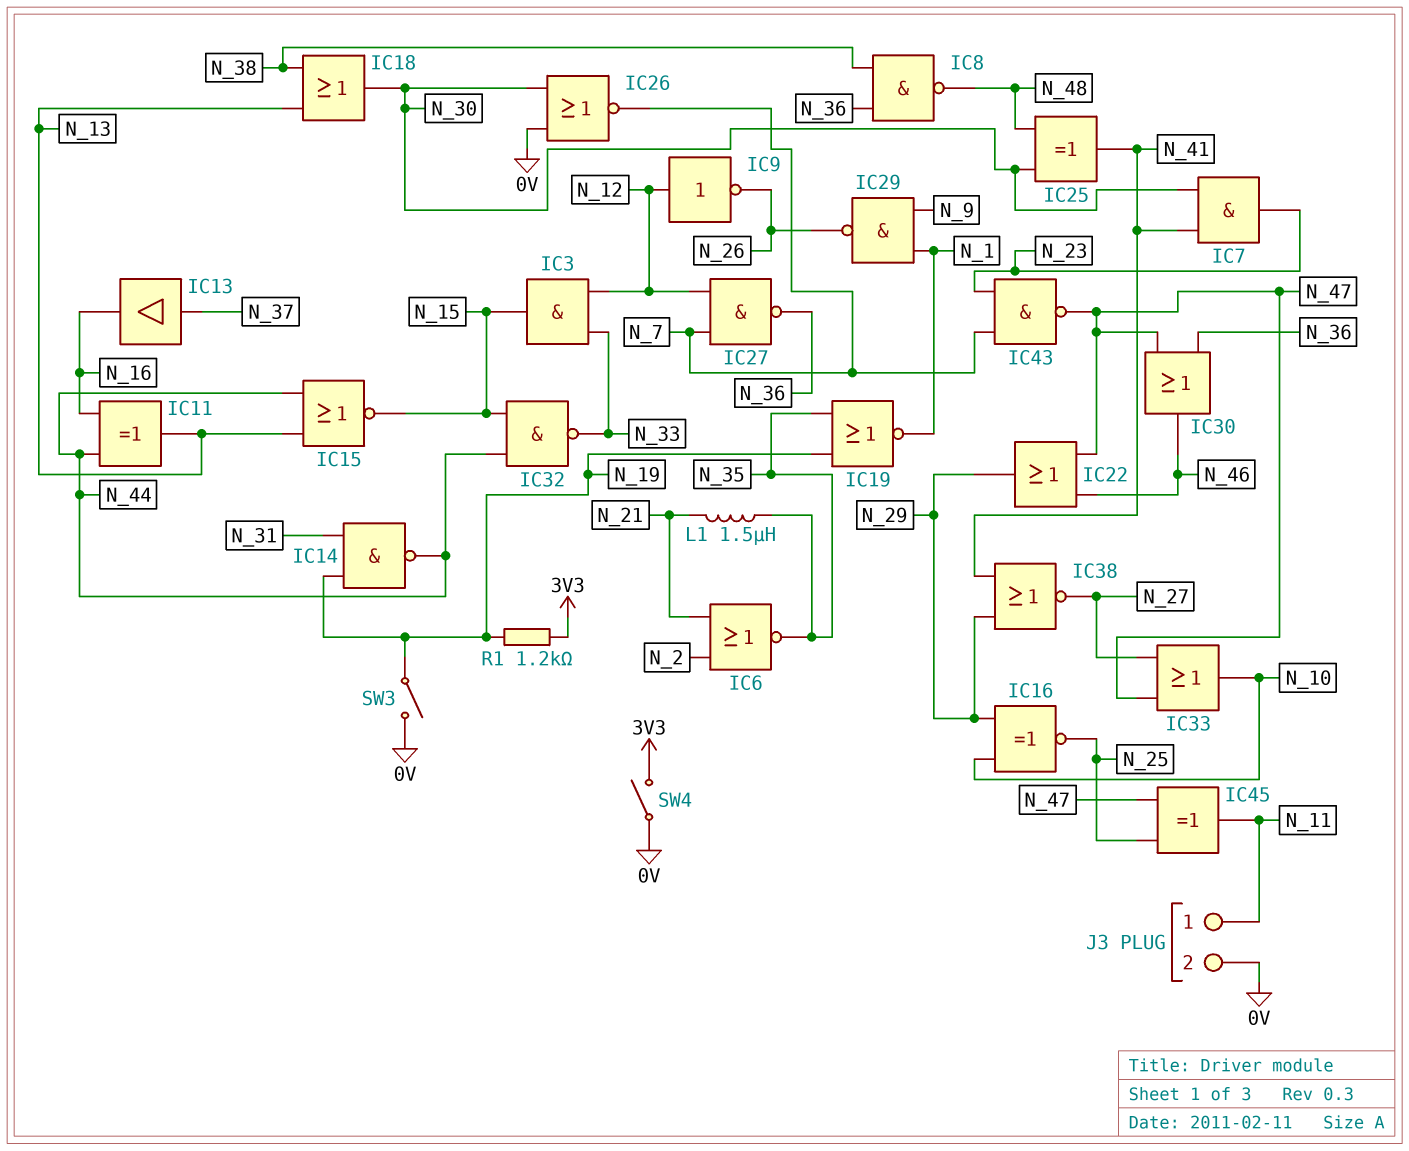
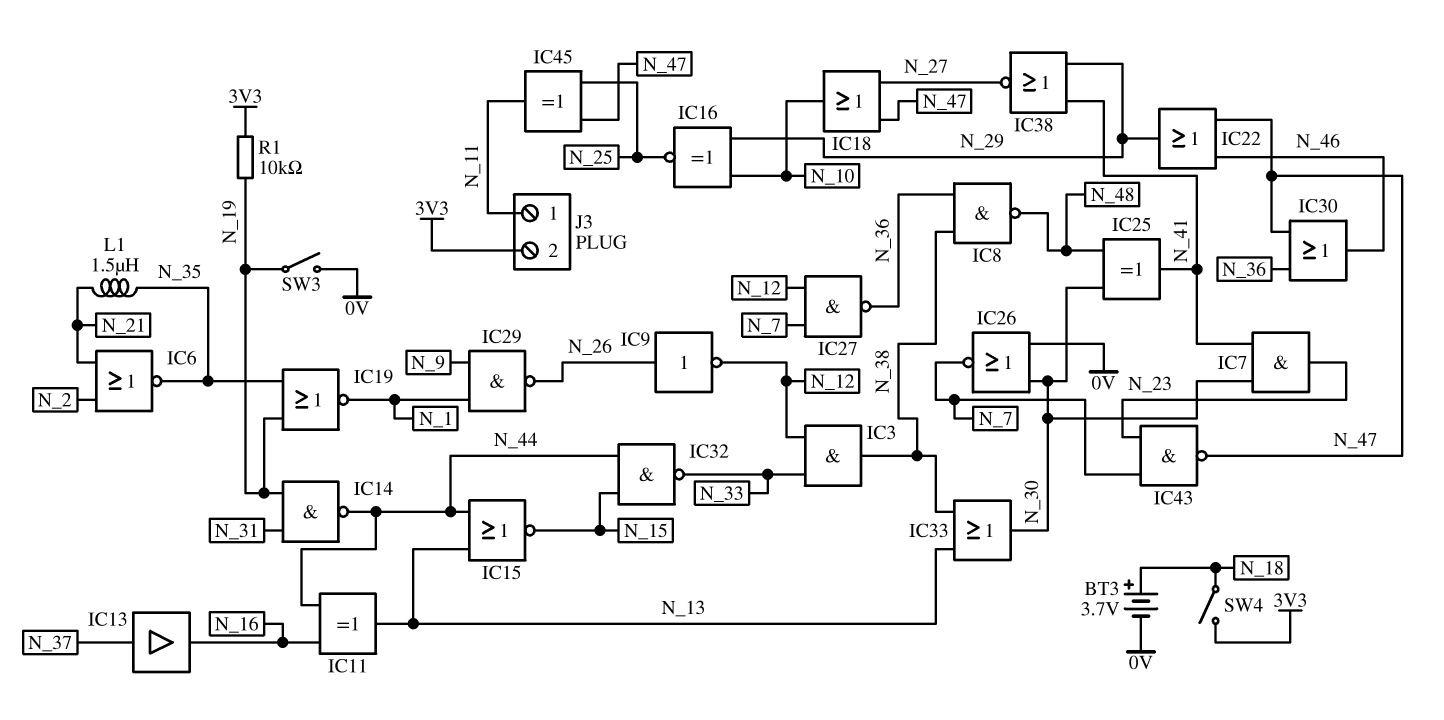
BT3: none -> 3.7V (plus N_18, minus 0V)
IC3: AND (in N_12, in N_33, out N_15) -> AND (in N_12, in N_33, out N_38)
IC9: NOT (in N_12, out N_26) -> NOT (in N_26, out N_12)
IC18: OR (in N_13, in N_38, out N_30) -> OR (in N_27, in N_47, out N_10)
IC33: OR (in N_27, in N_47, out N_10) -> OR (in N_13, in N_38, out N_30)
J3 pin 2: 0V -> 3V3
R1: 1.2k (3V3, N_19) -> 10k (3V3, N_19)
SW4: switch (0V, 3V3) -> switch (3V3, N_18)

